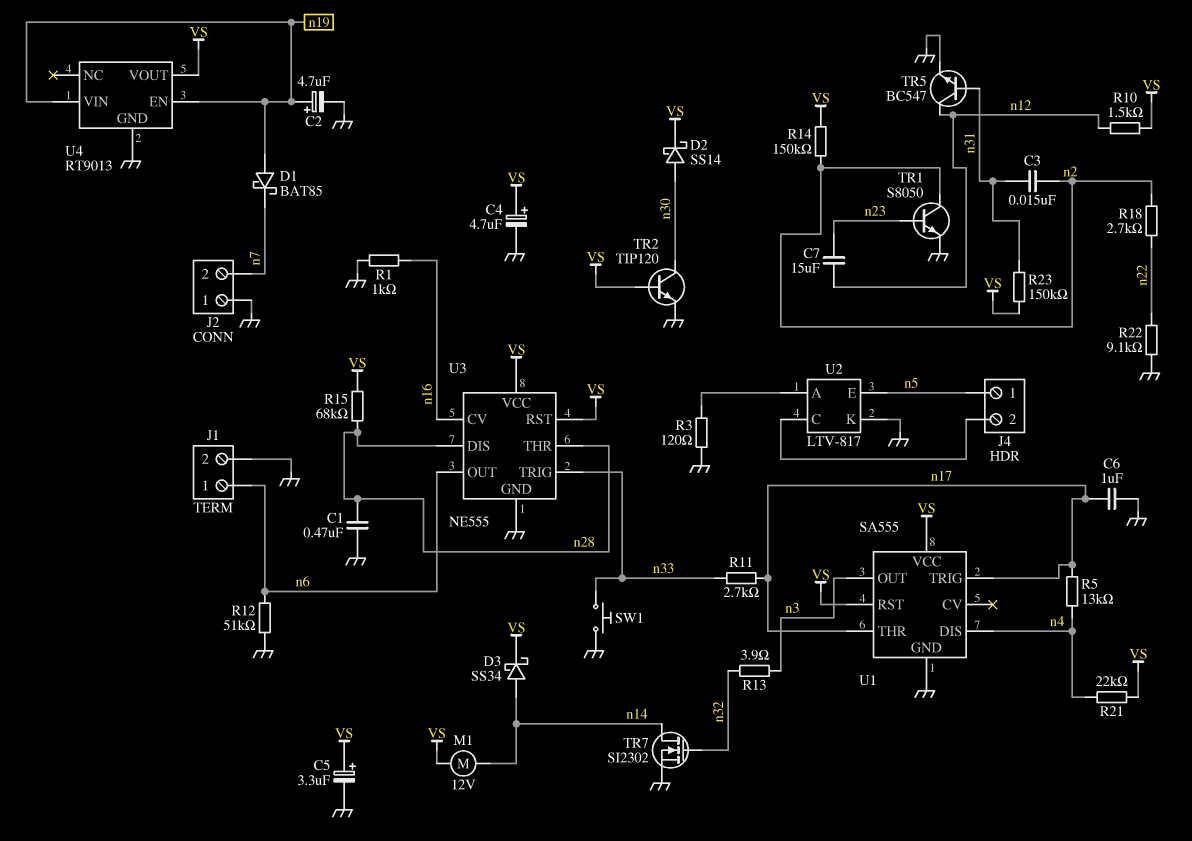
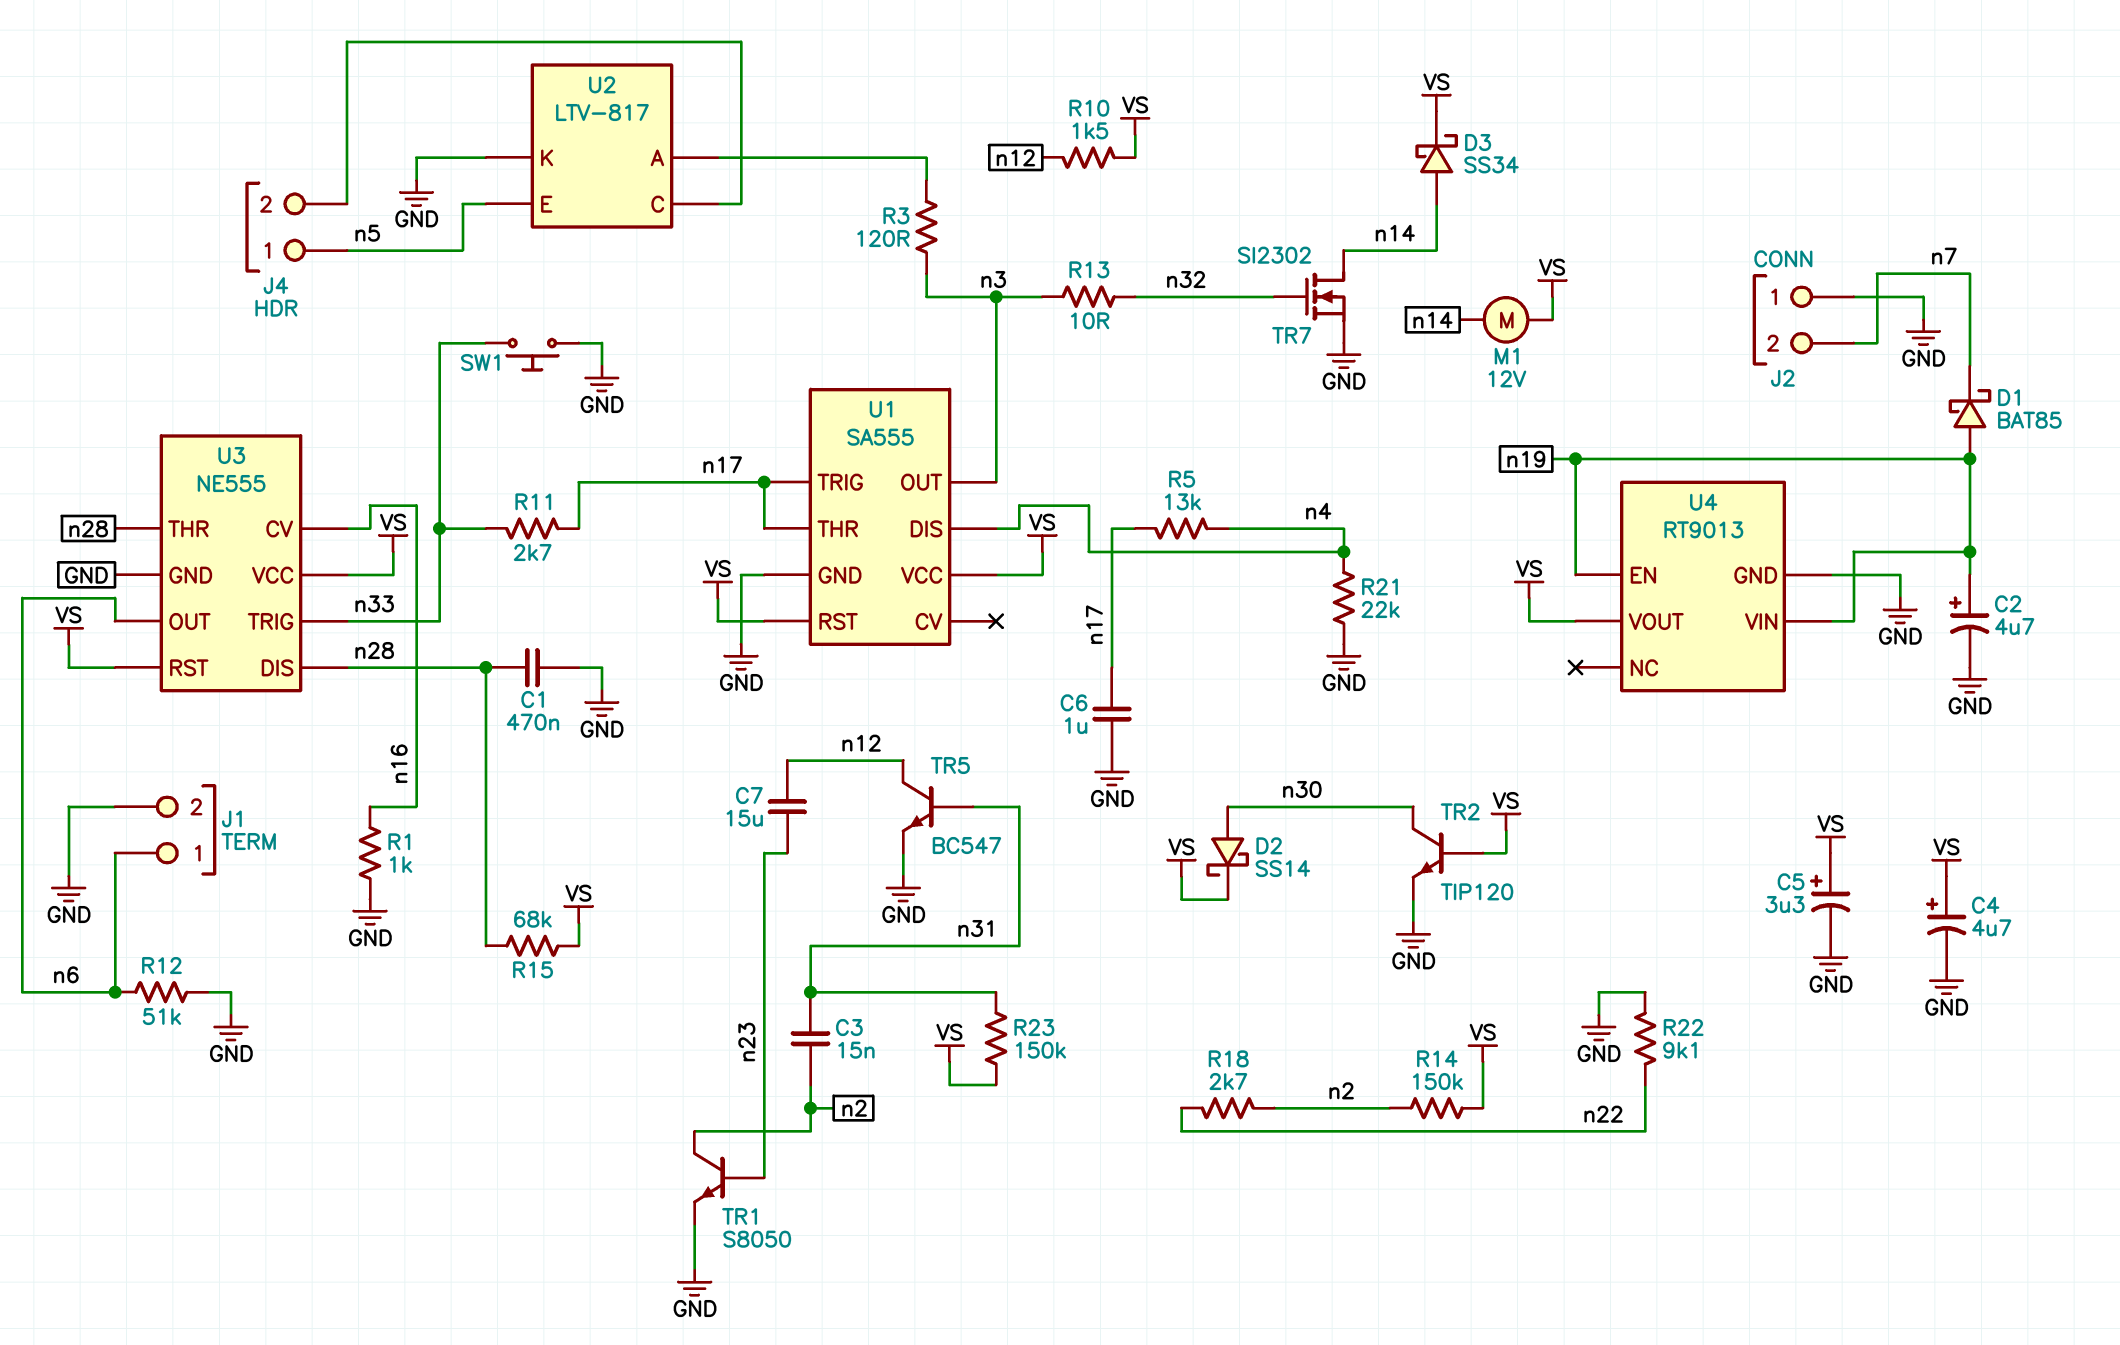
R3: 120 (GND, U2/A) -> 120 (U2/A, n3)
R13: 3.9 (n3, n32) -> 10 (n3, n32)
R21: 22k (VS, n4) -> 22k (GND, n4)

